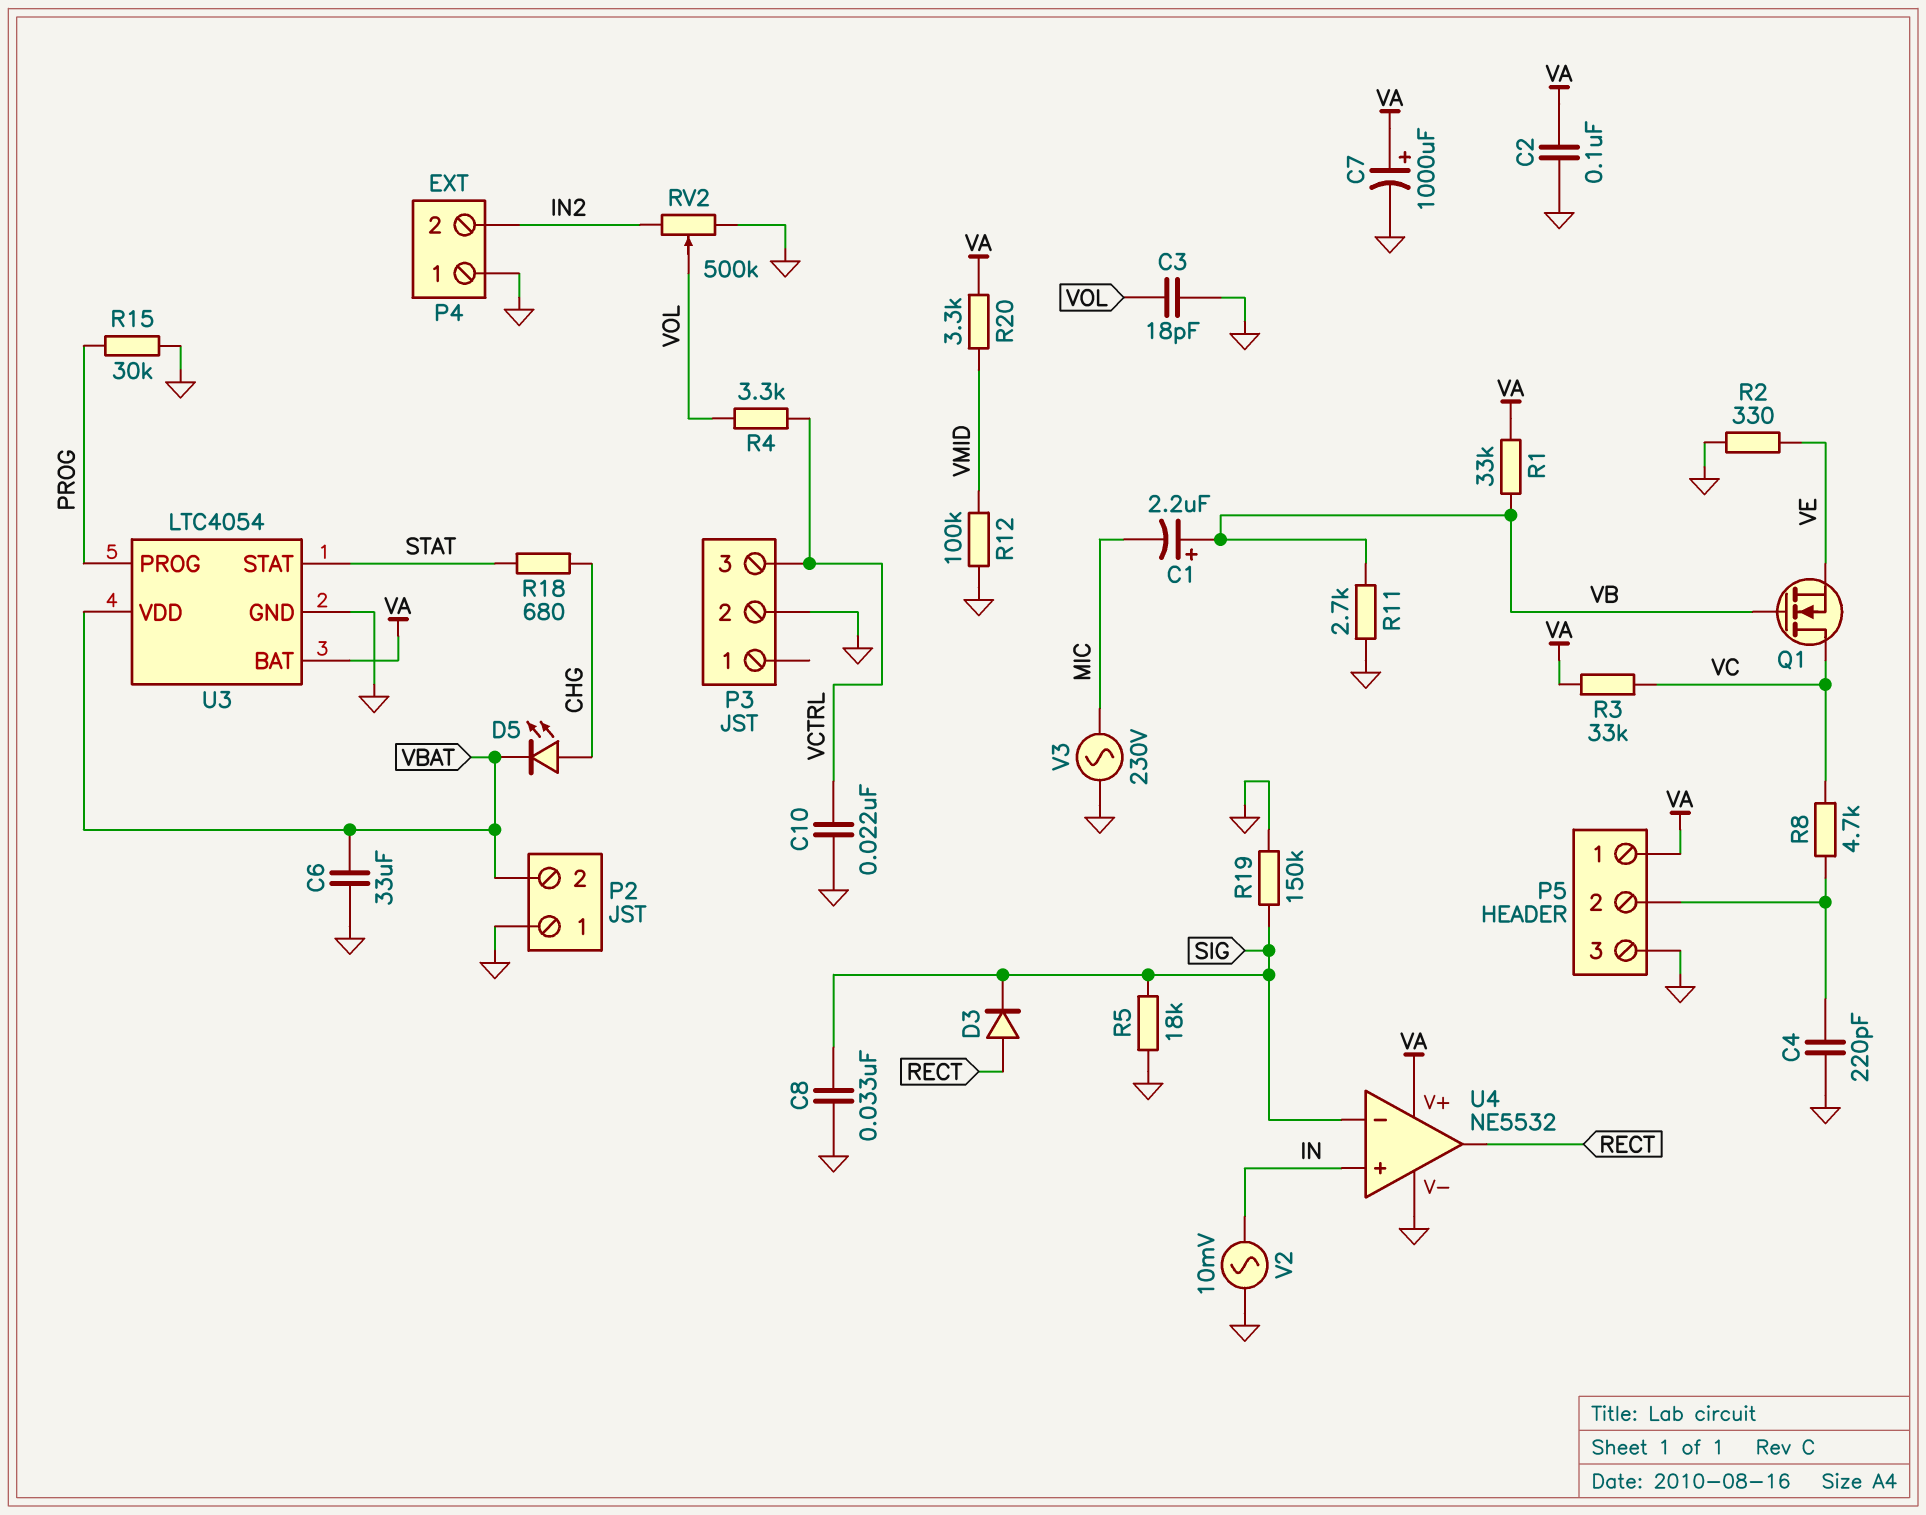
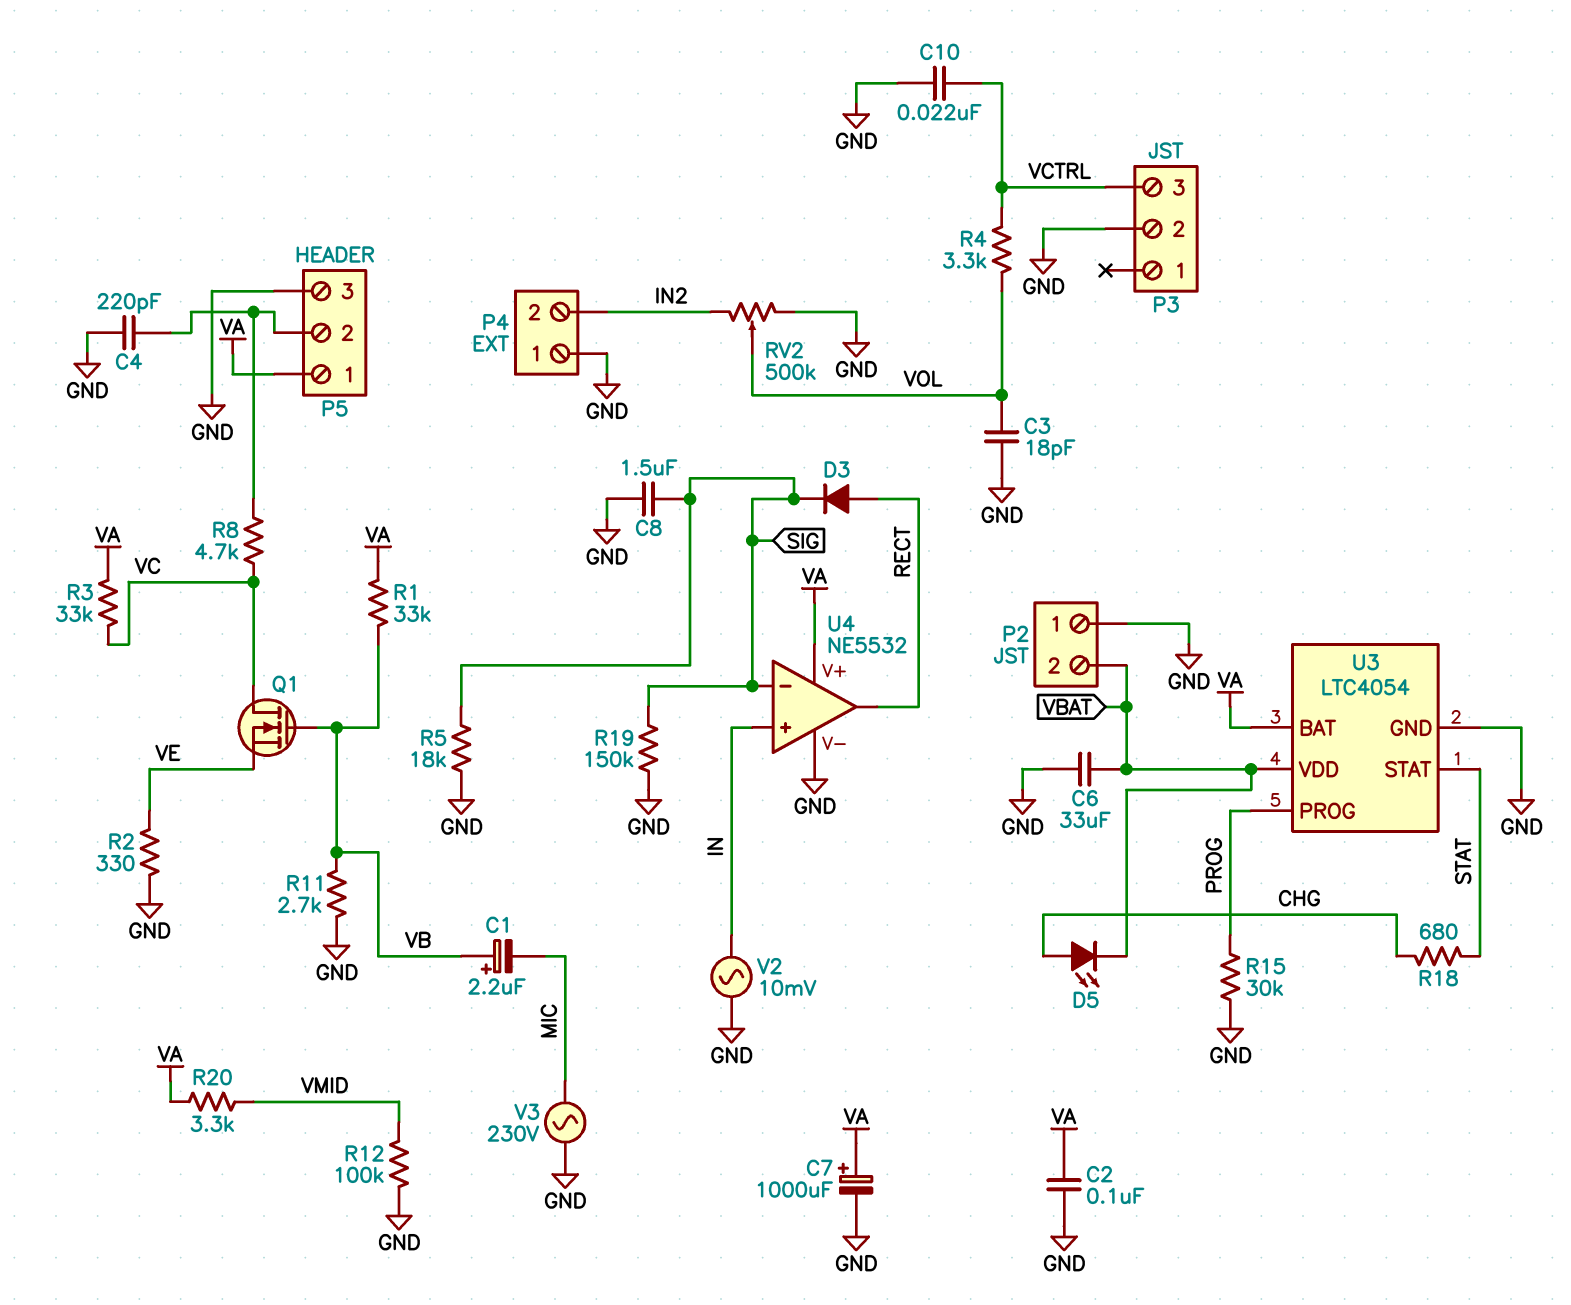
C8: 33nF (GND, SIG) -> 1.5uF (GND, SIG)

